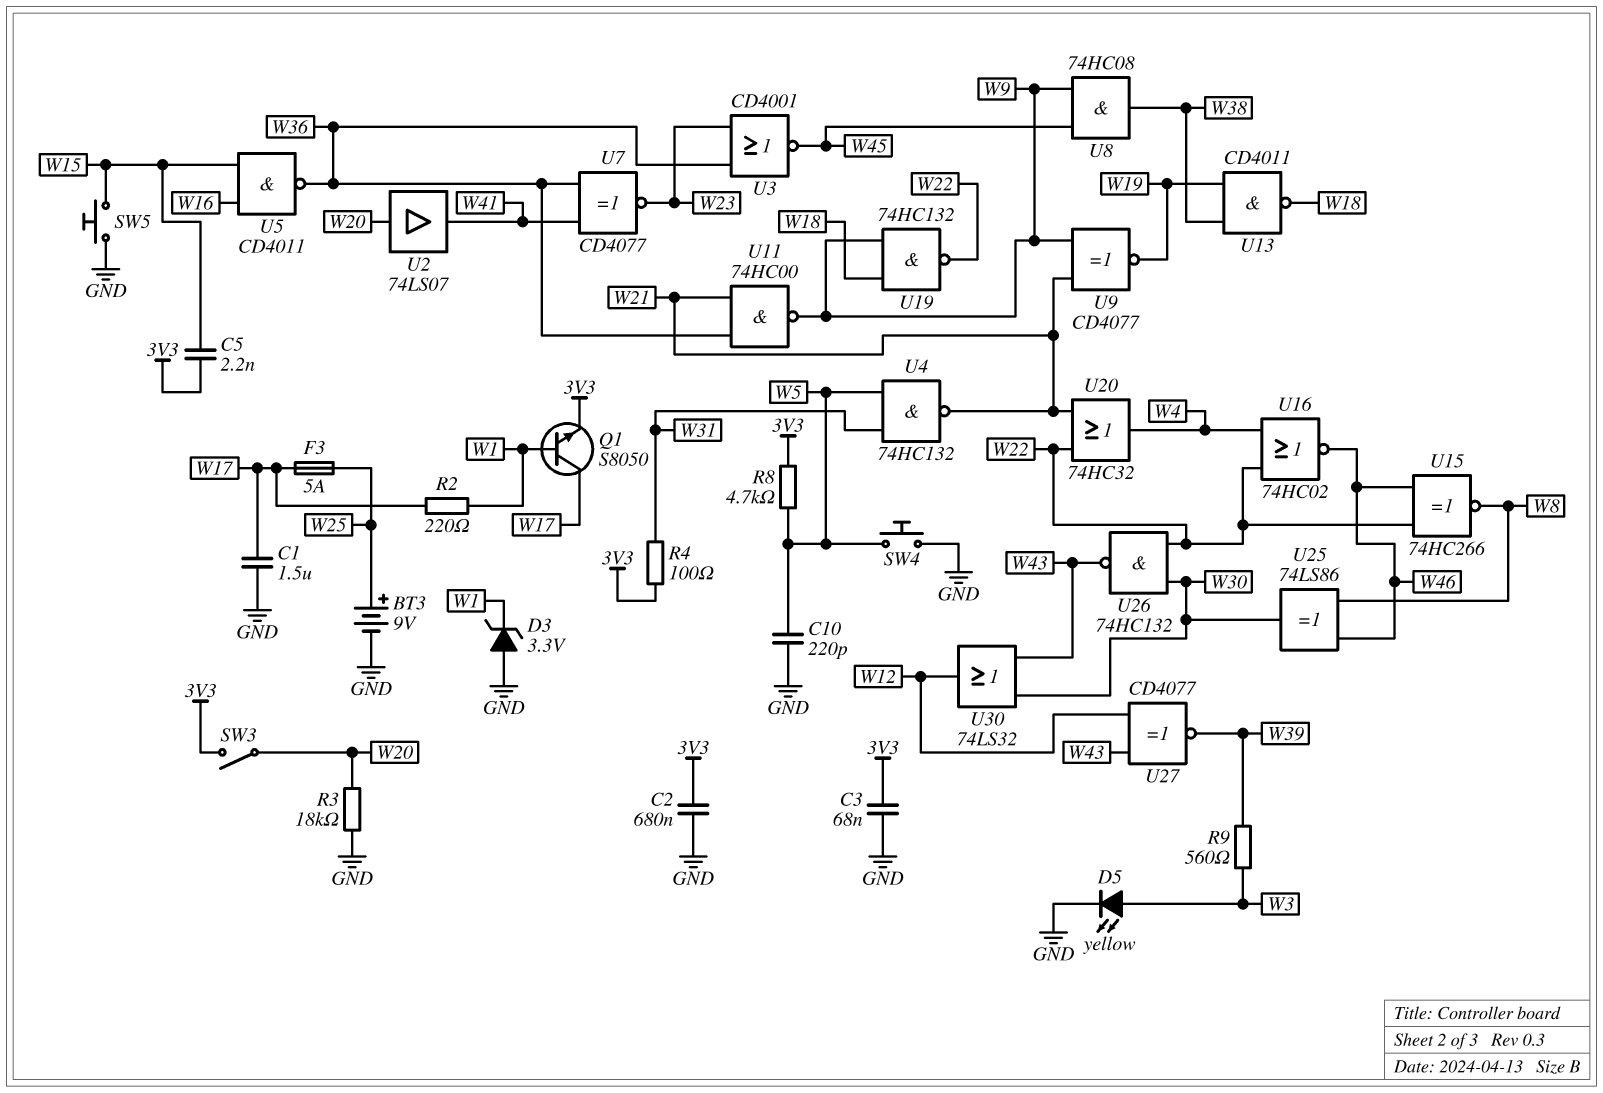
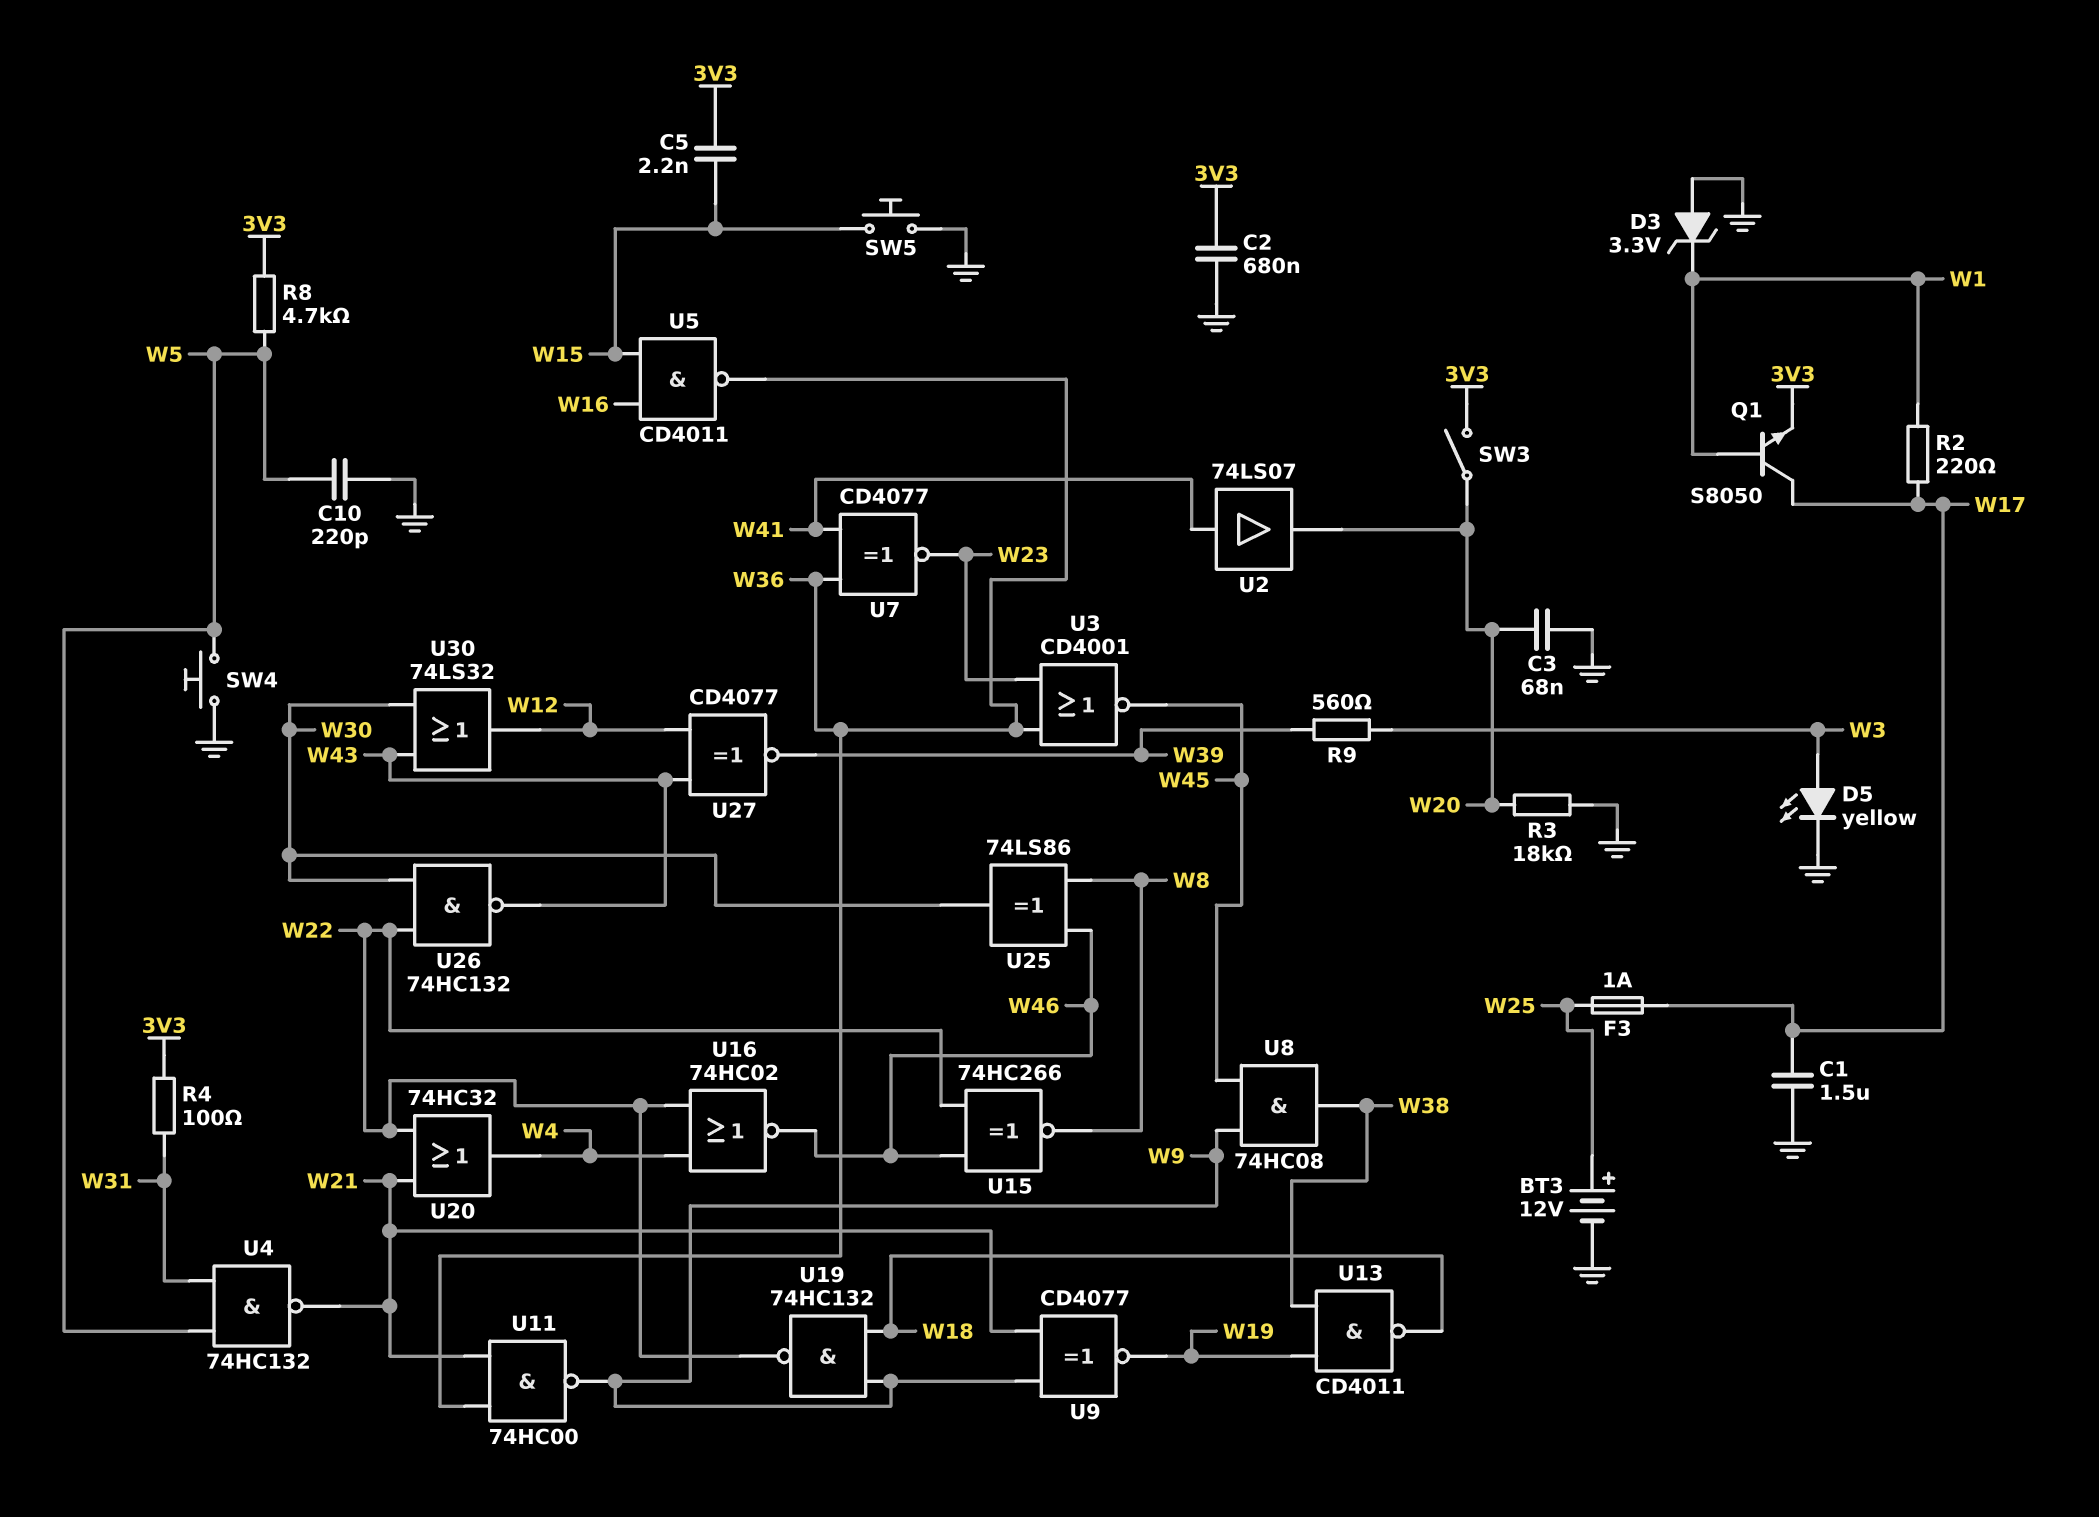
BT3: 9V (plus W25, minus GND) -> 12V (plus W25, minus GND)
C3: 68nF (3V3, GND) -> 68nF (GND, W20)
F3: 5A (W17, W25) -> 1A (W17, W25)
U2: buffer 74LS07 (in W20, out W41) -> buffer 74LS07 (in W41, out W20)

